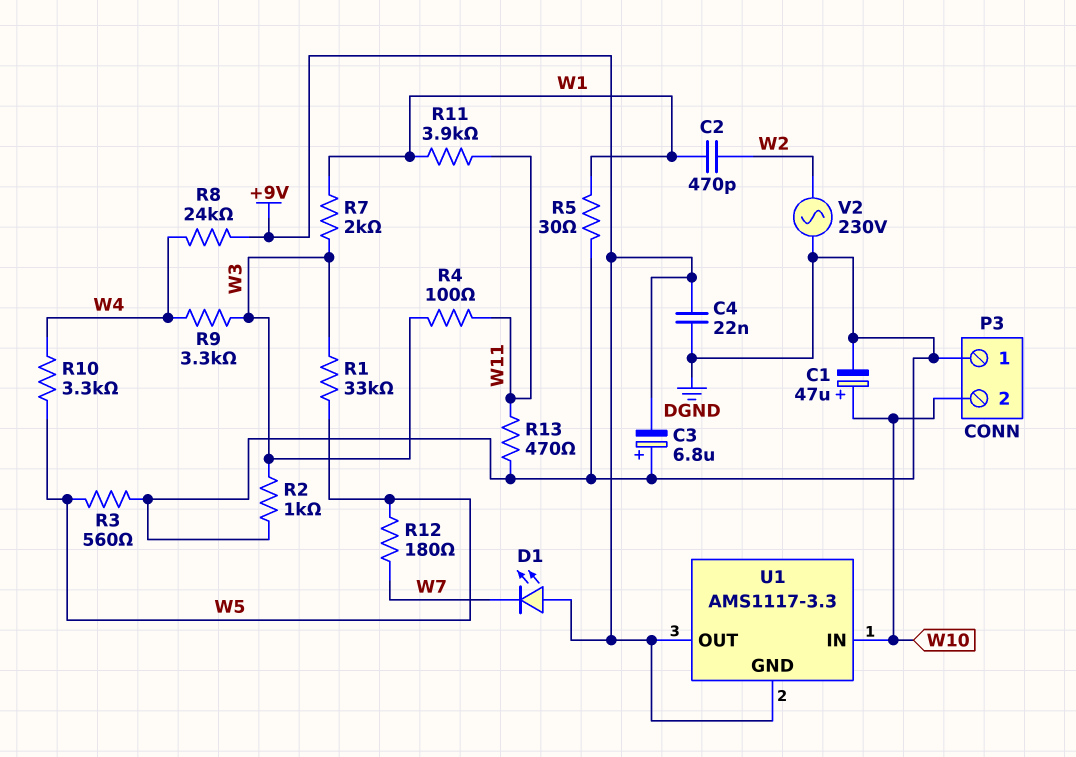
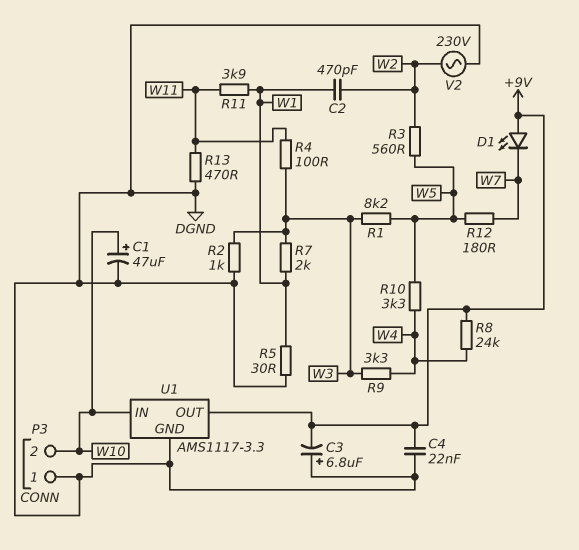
R1: 33k (W3, W5) -> 8.2k (W3, W5)
R3: 560 (DGND, W5) -> 560 (W2, W5)
U1 pin GND: +9V -> DGND

